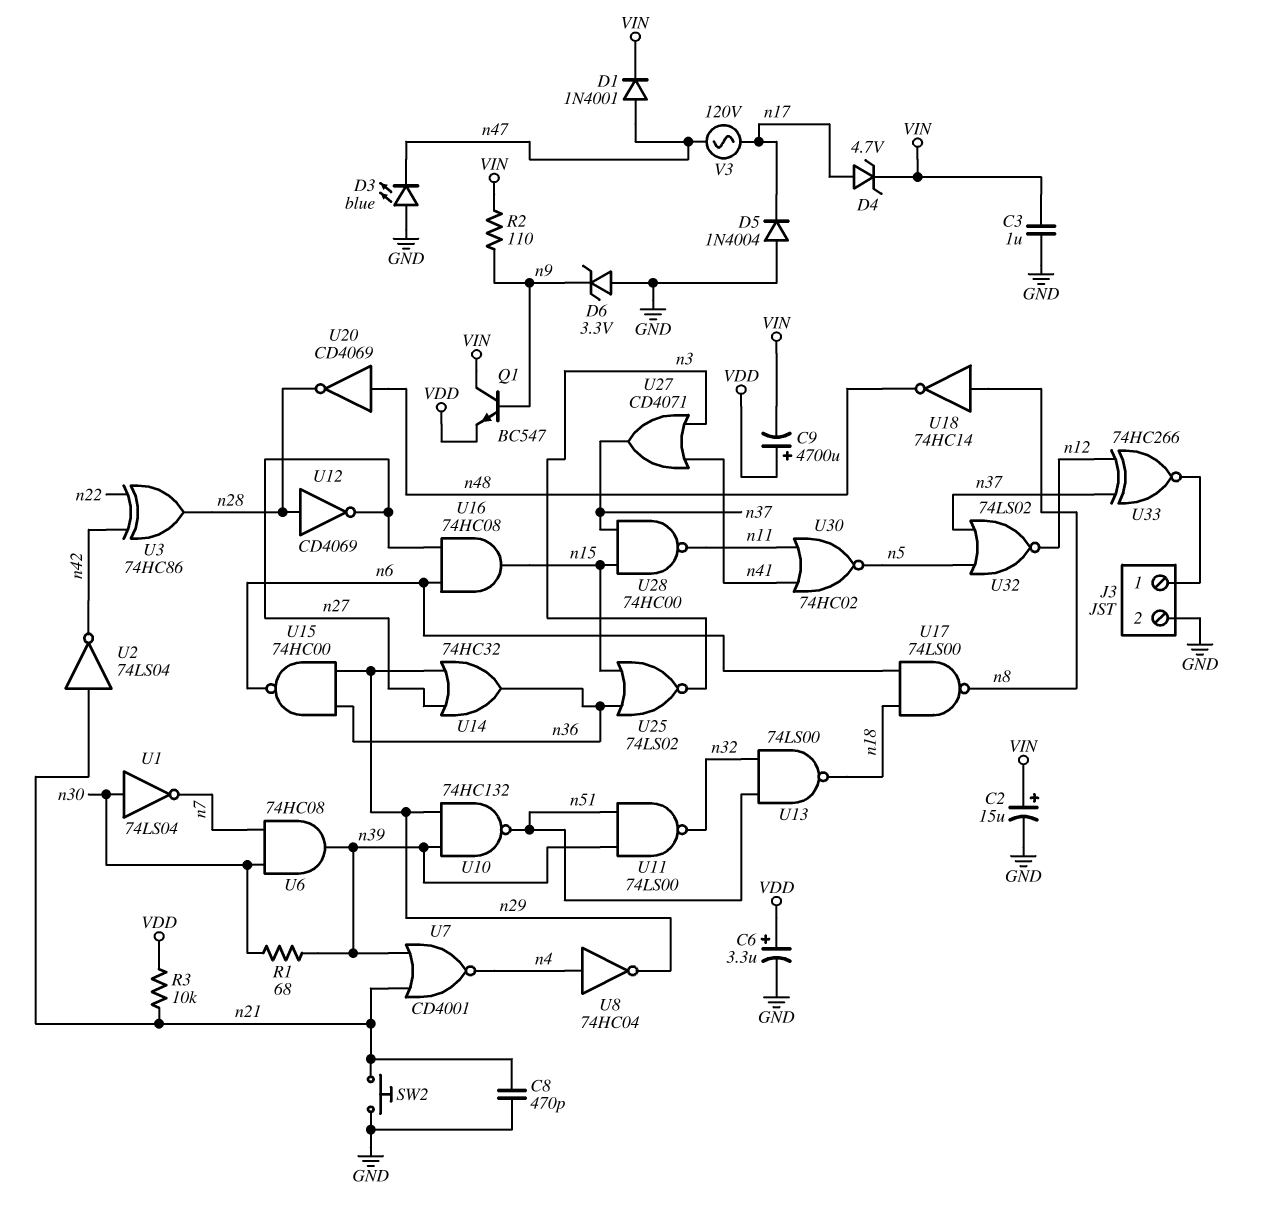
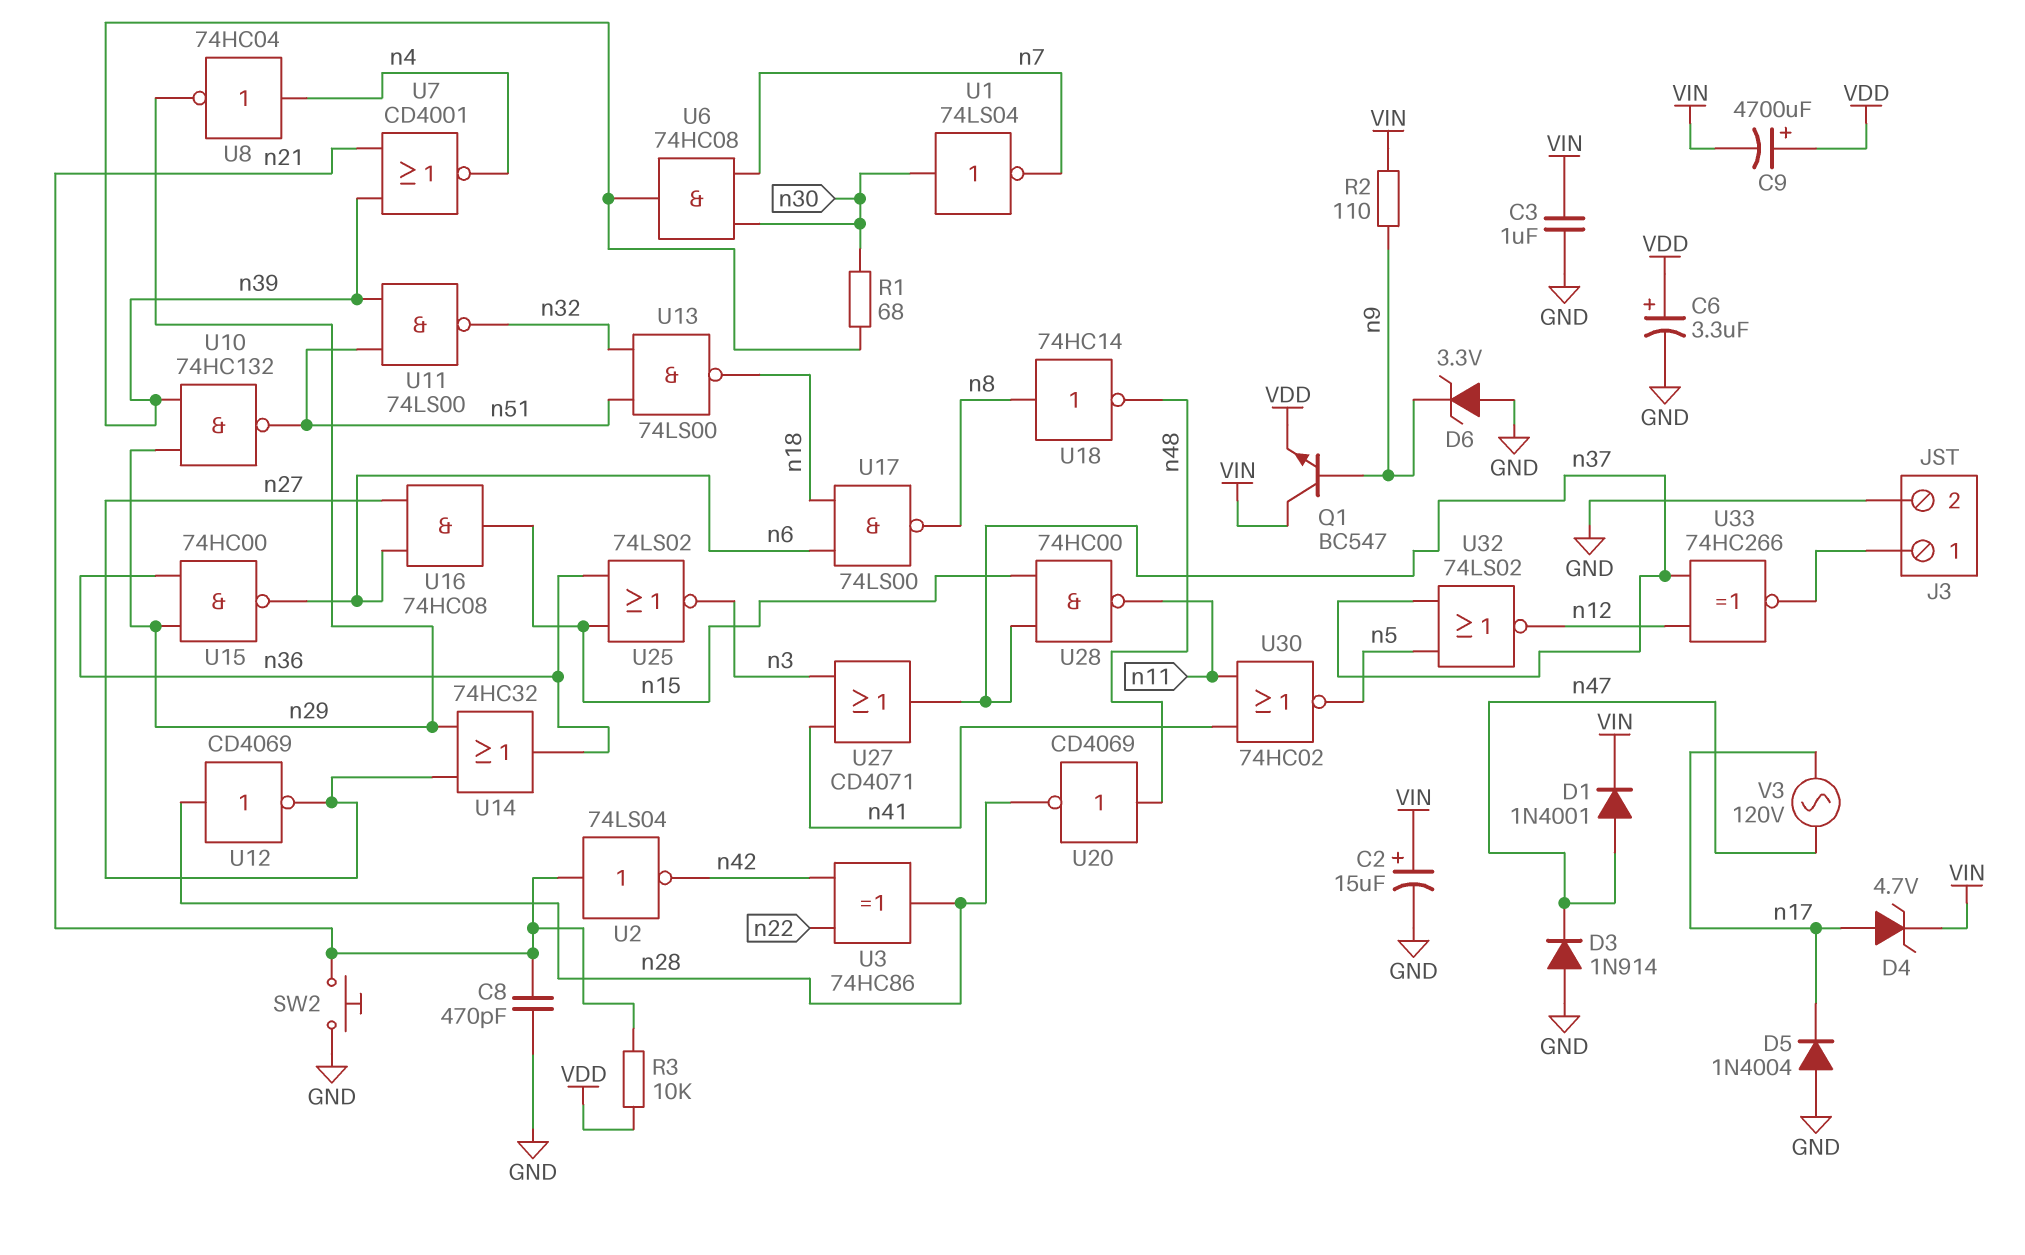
D3: LED blue (A GND, K n47) -> diode 1N914 (A GND, K n47)

